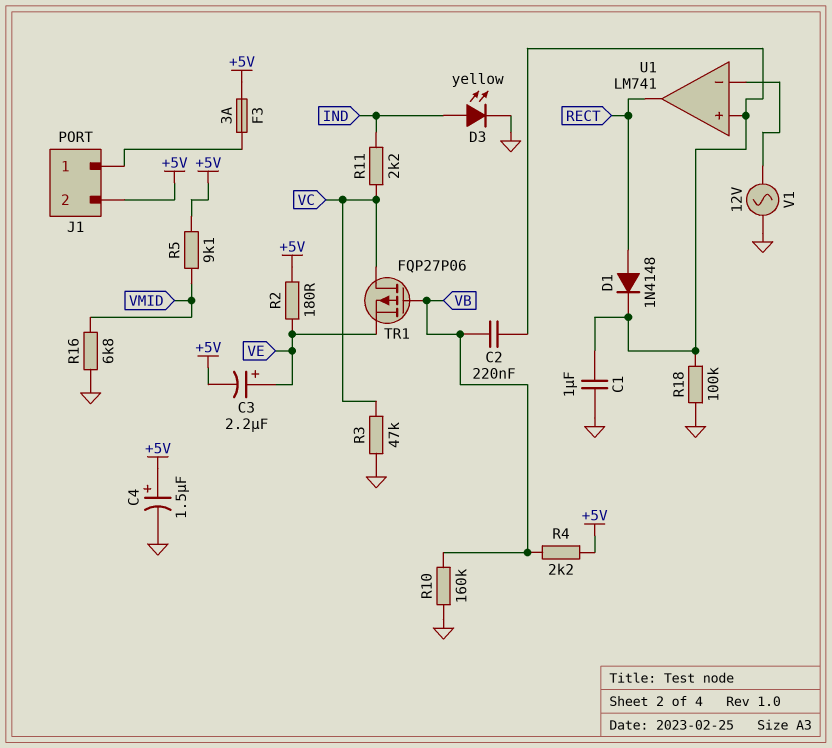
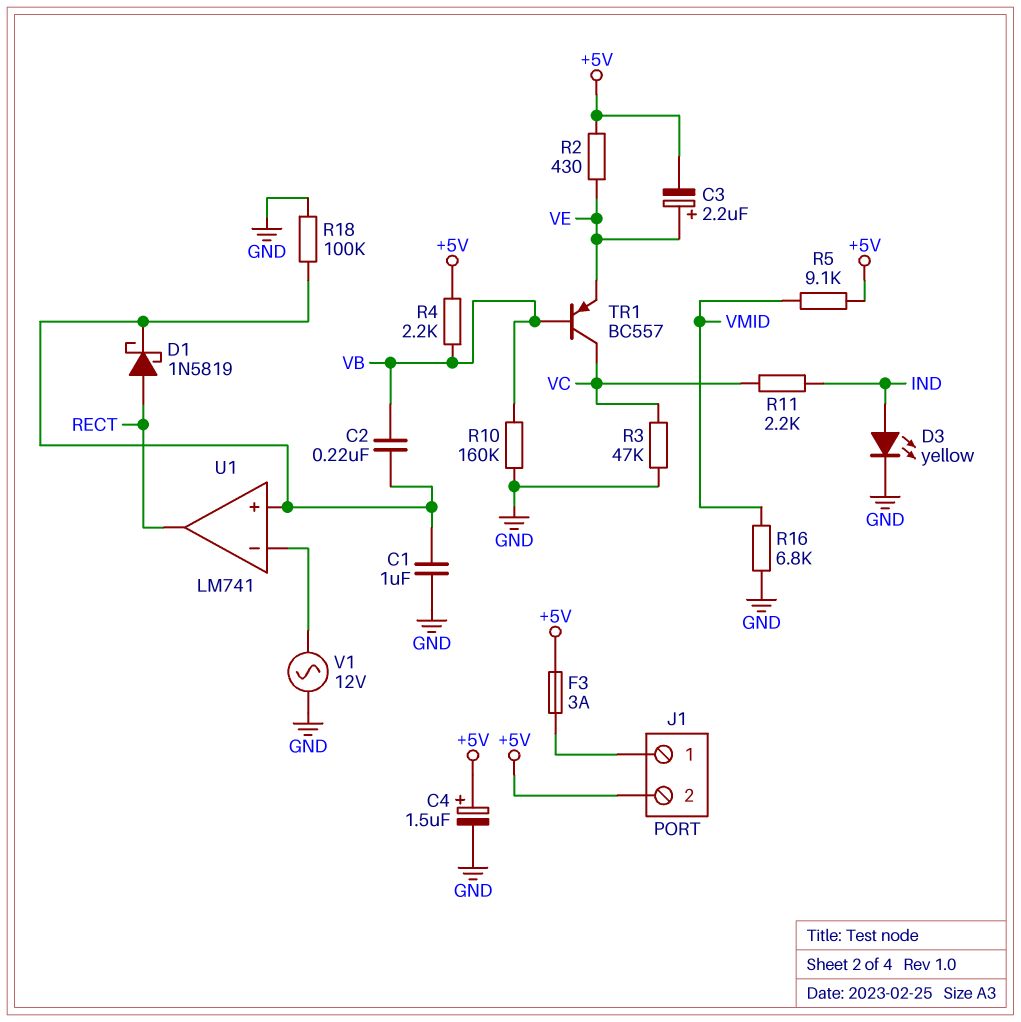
D1: diode 1N4148 (A RECT, K U1/in+) -> schottky 1N5819 (A RECT, K U1/in+)
R2: 180 (+5V, VE) -> 430 (+5V, VE)
TR1: PMOS FQP27P06 (G VB, D VC, S VE) -> PNP BC557 (B VB, C VC, E VE)

